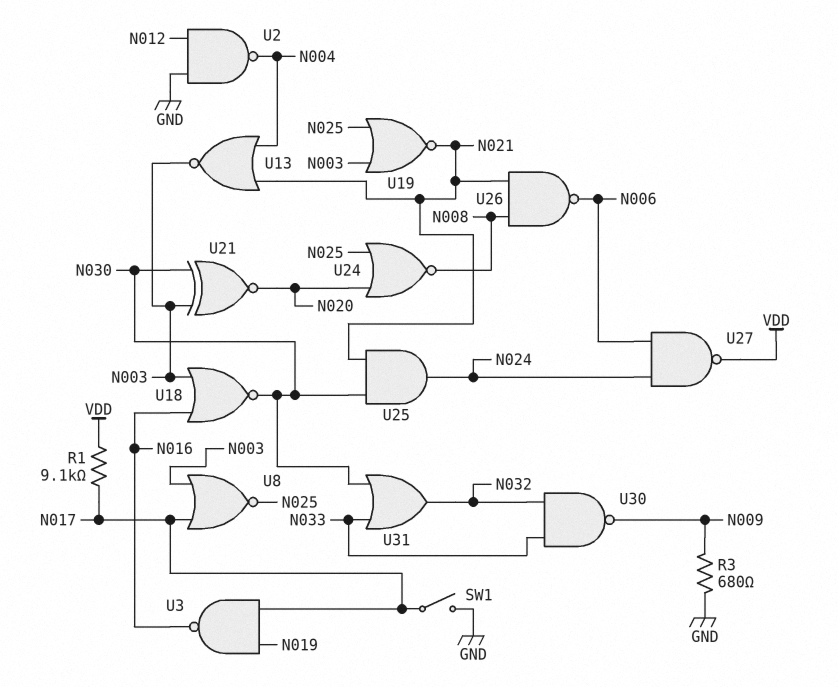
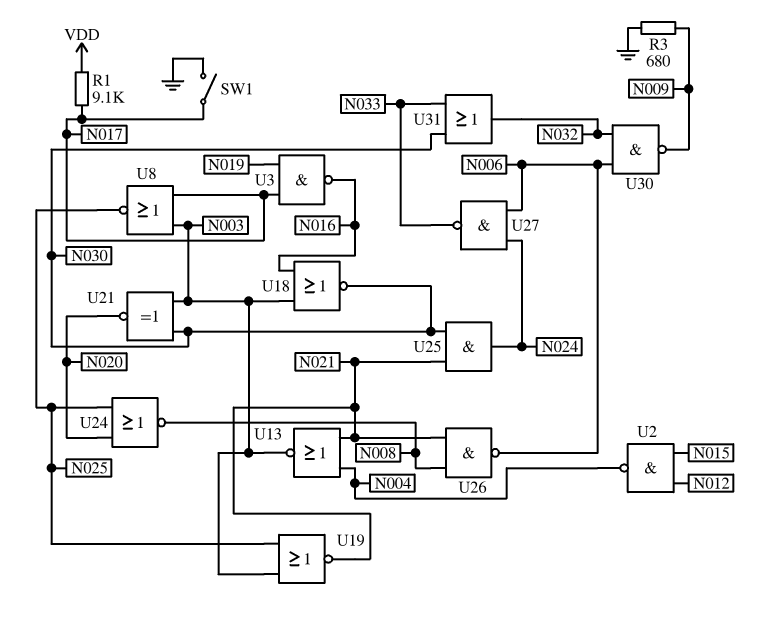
U2: NAND (in GND, in N012, out N004) -> NAND (in N012, in N015, out N004)
U27: NAND (in N006, in N024, out VDD) -> NAND (in N006, in N024, out N033)
U30: NAND (in N032, in N033, out N009) -> NAND (in N006, in N032, out N009)

